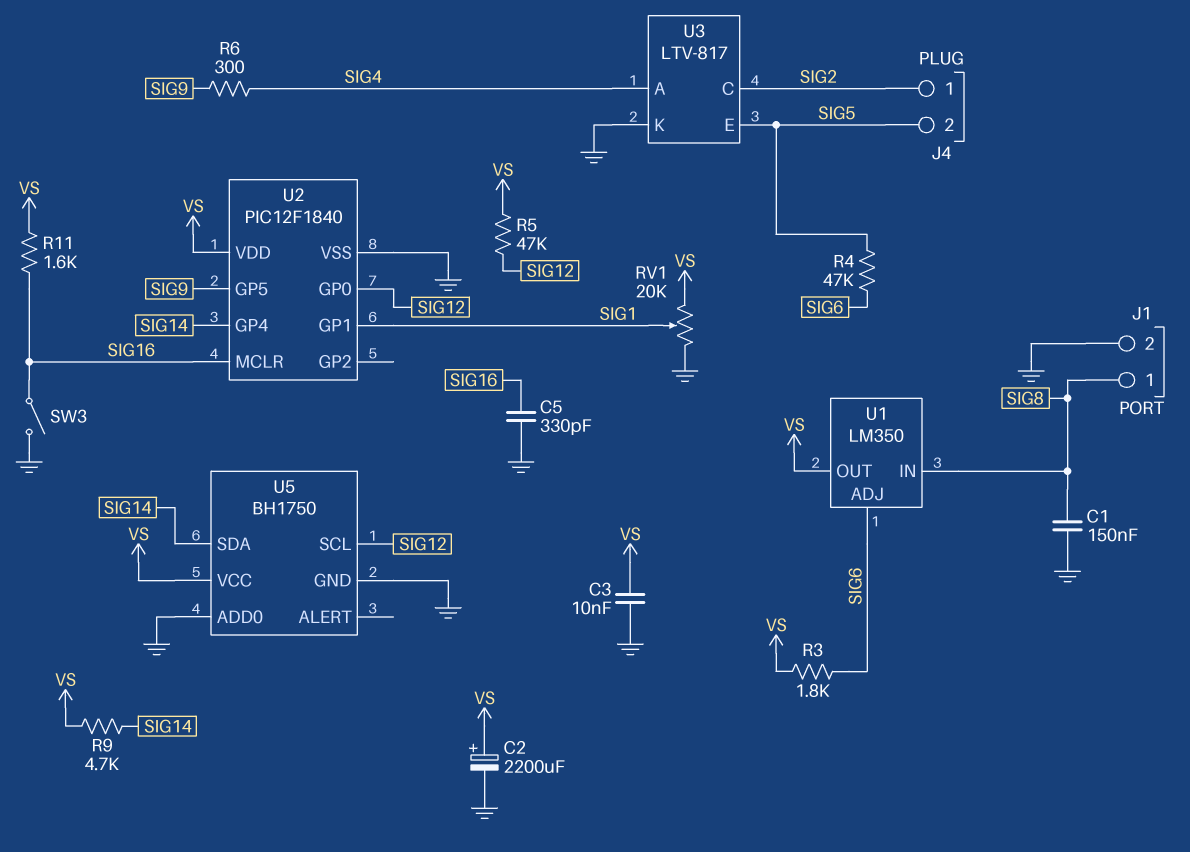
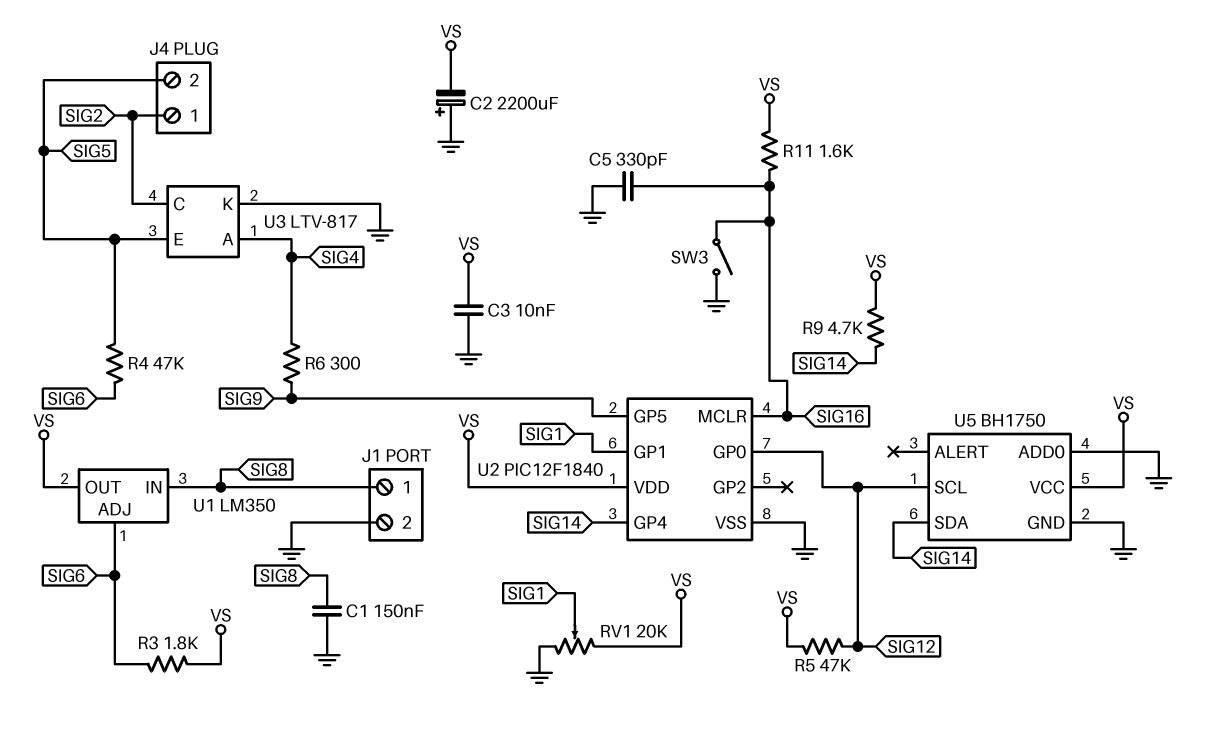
C2: 2200uF (plus VS, minus GND) -> 2200uF (plus GND, minus VS)

